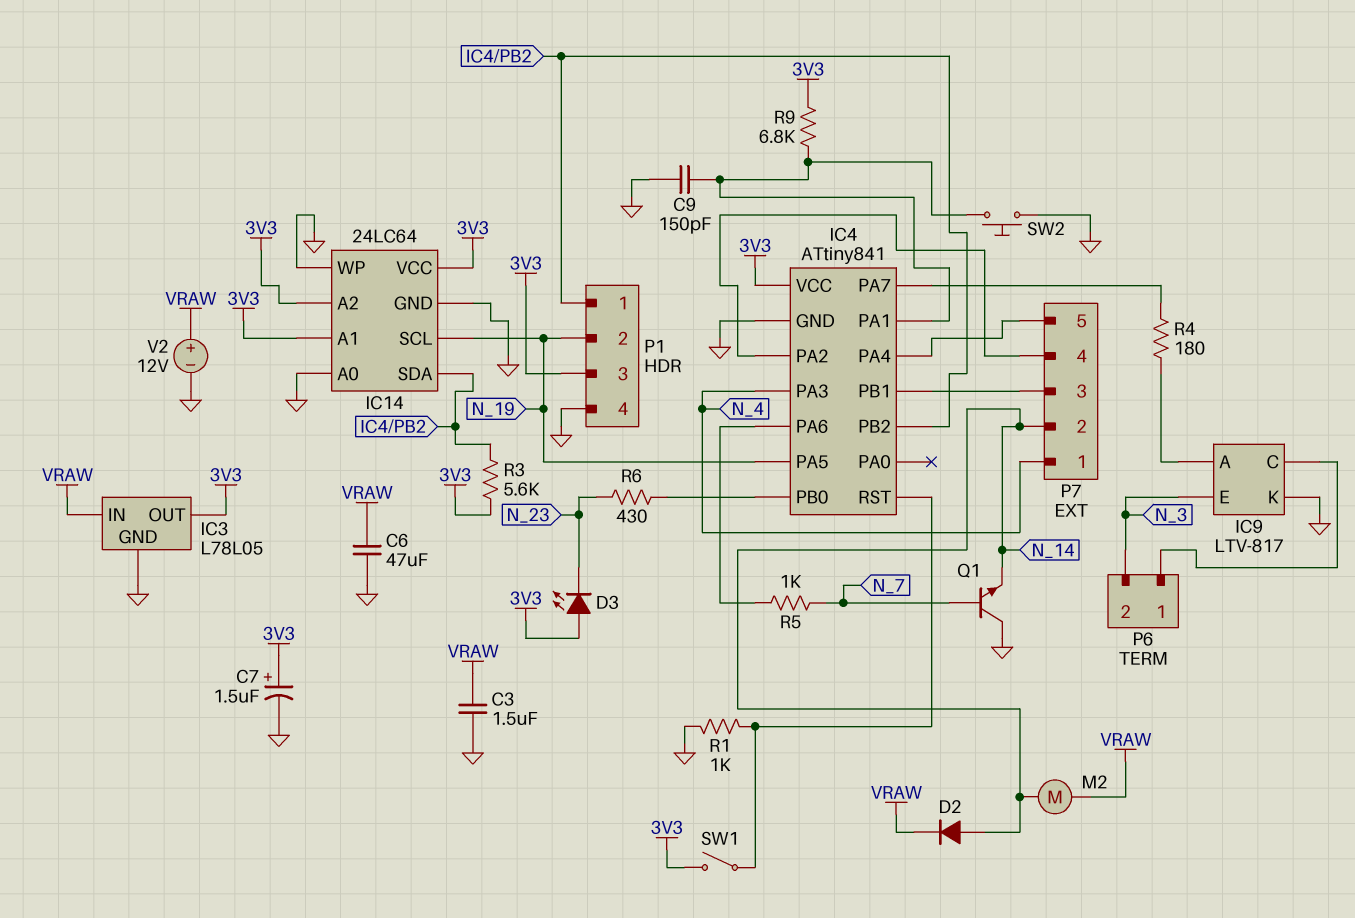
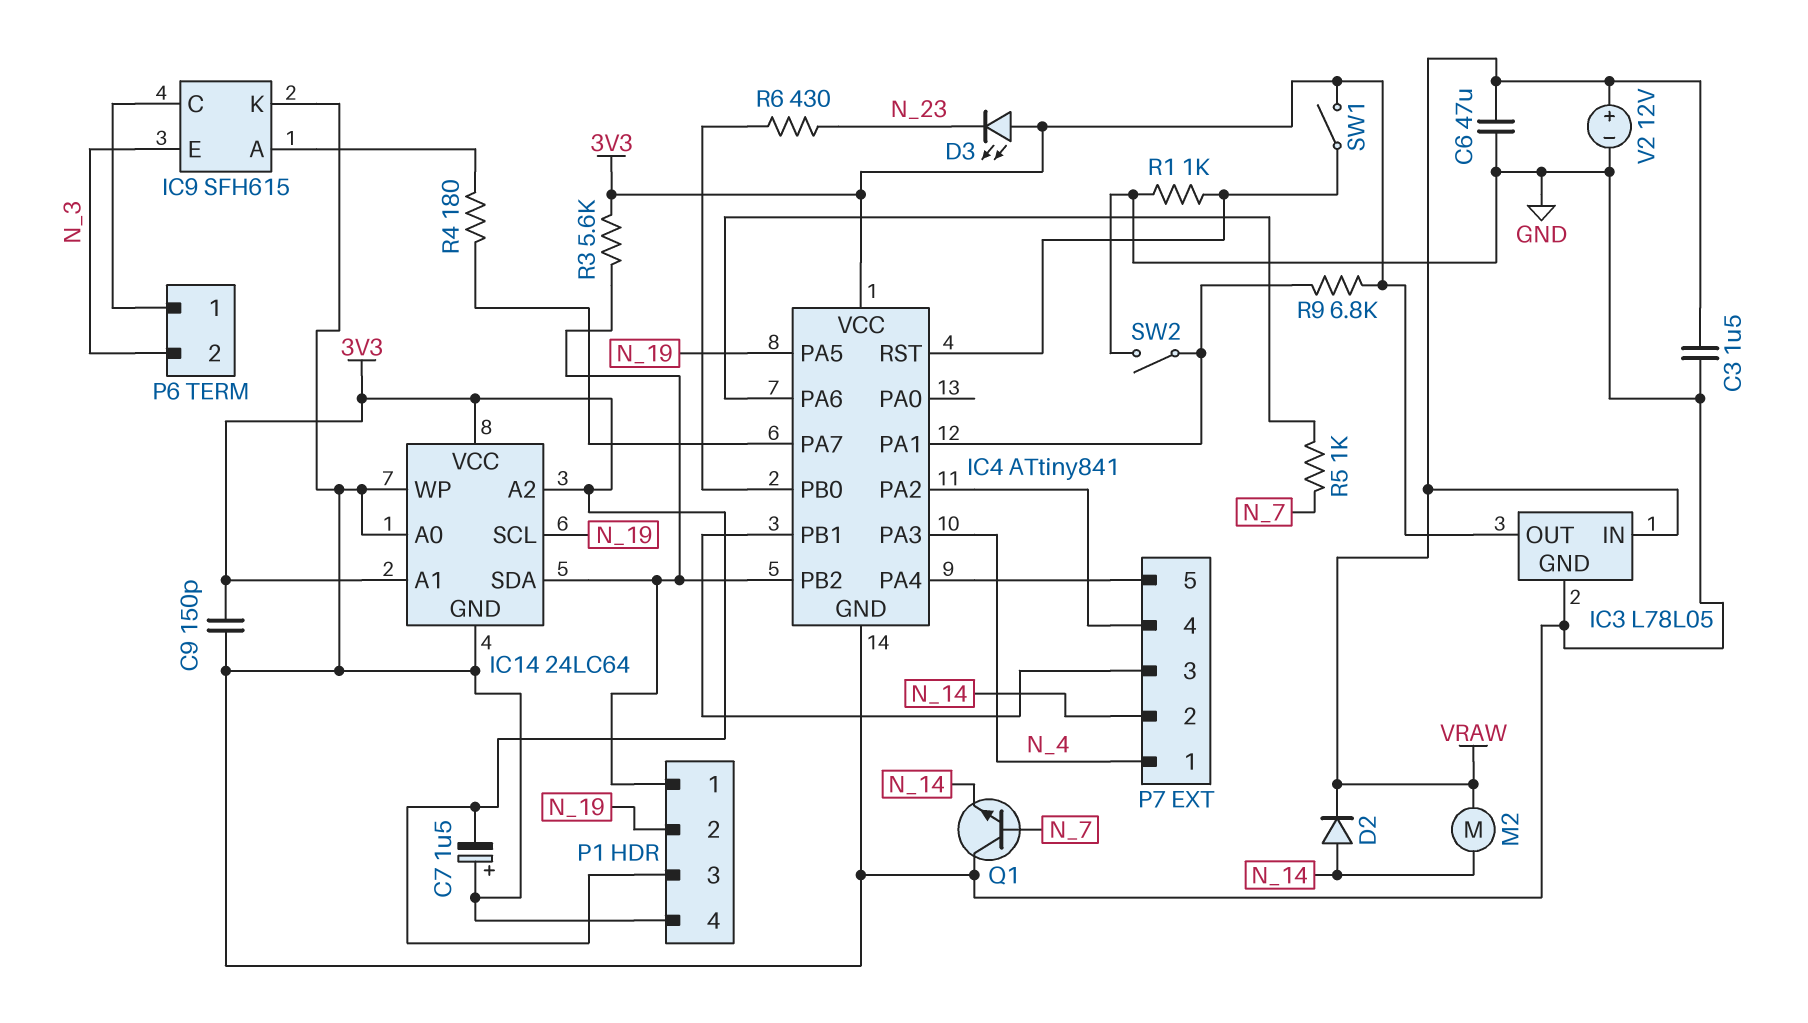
C7: 1.5uF (plus 3V3, minus GND) -> 1.5uF (plus GND, minus 3V3)
C9: 150pF (GND, IC4/PA1) -> 150pF (3V3, GND)
IC9: LTV-817 -> SFH615
SW2: button (GND, IC4/PA1) -> switch (GND, IC4/PA1)

